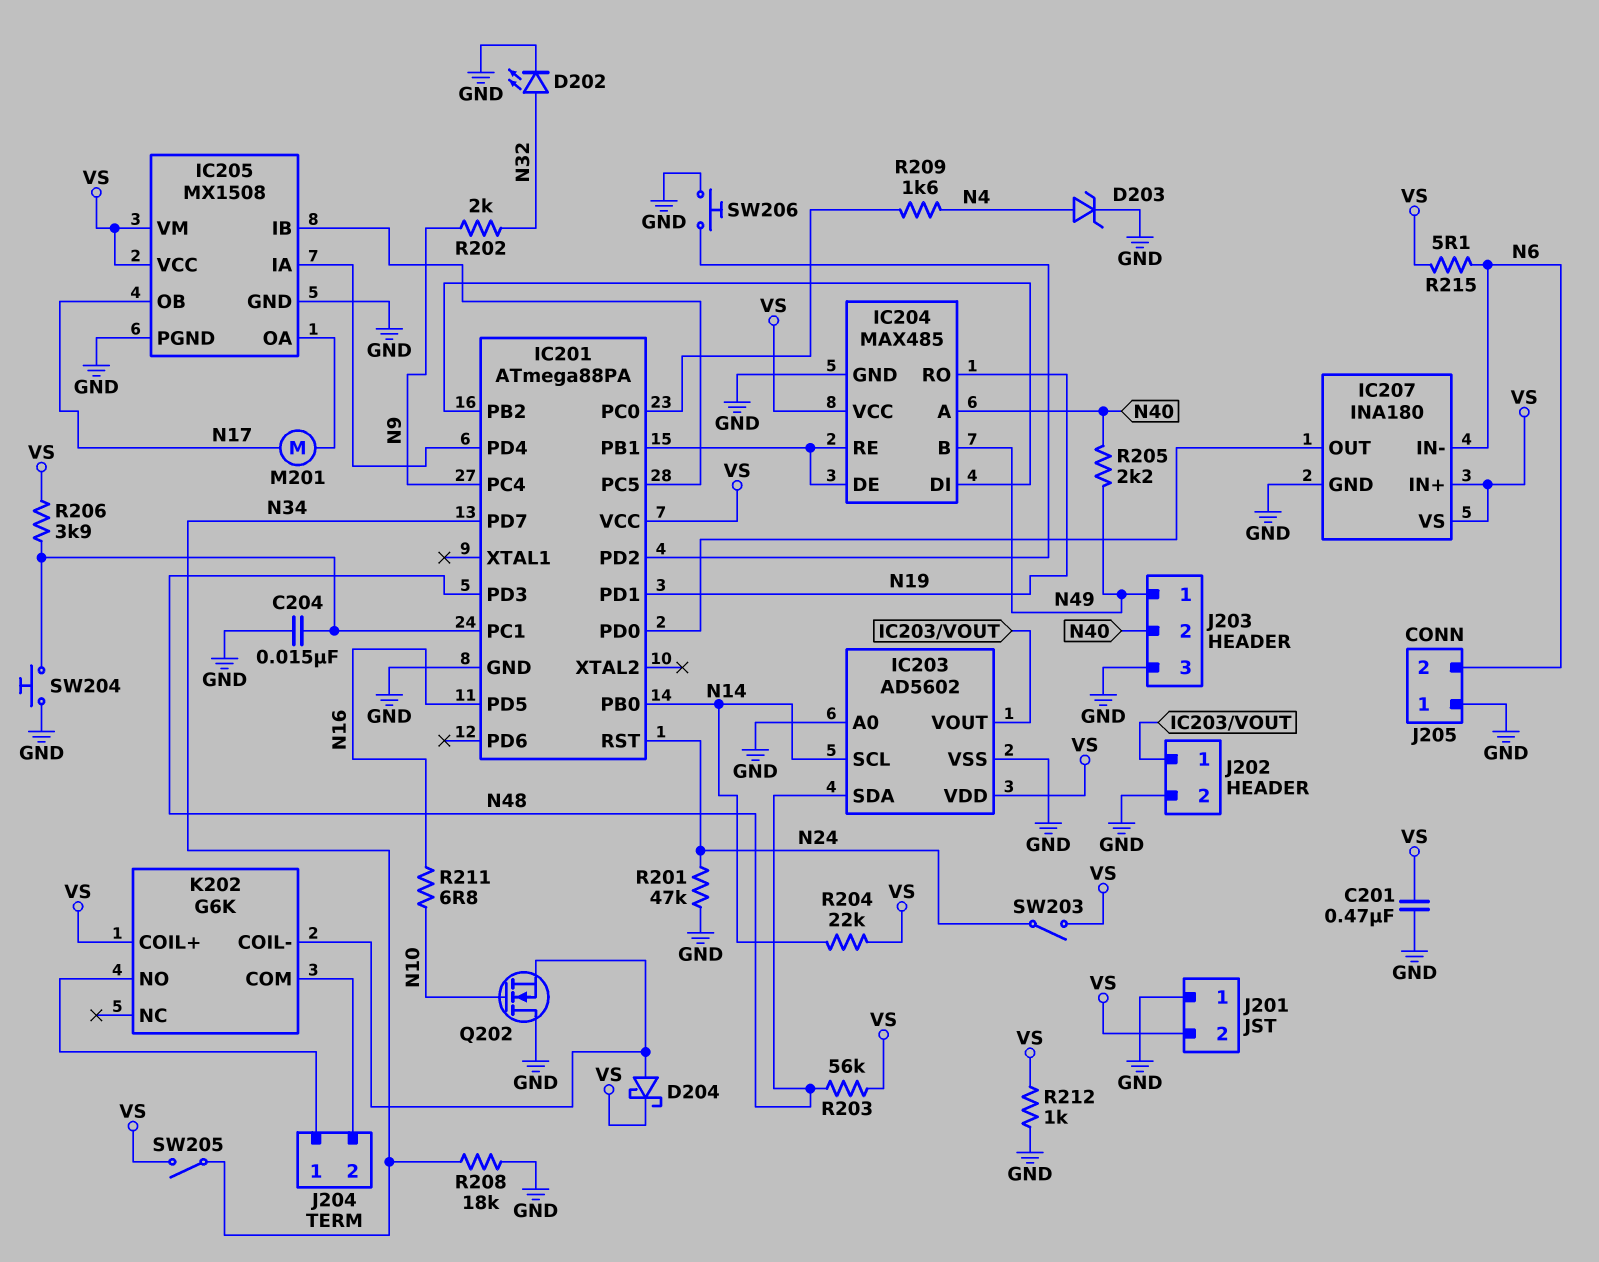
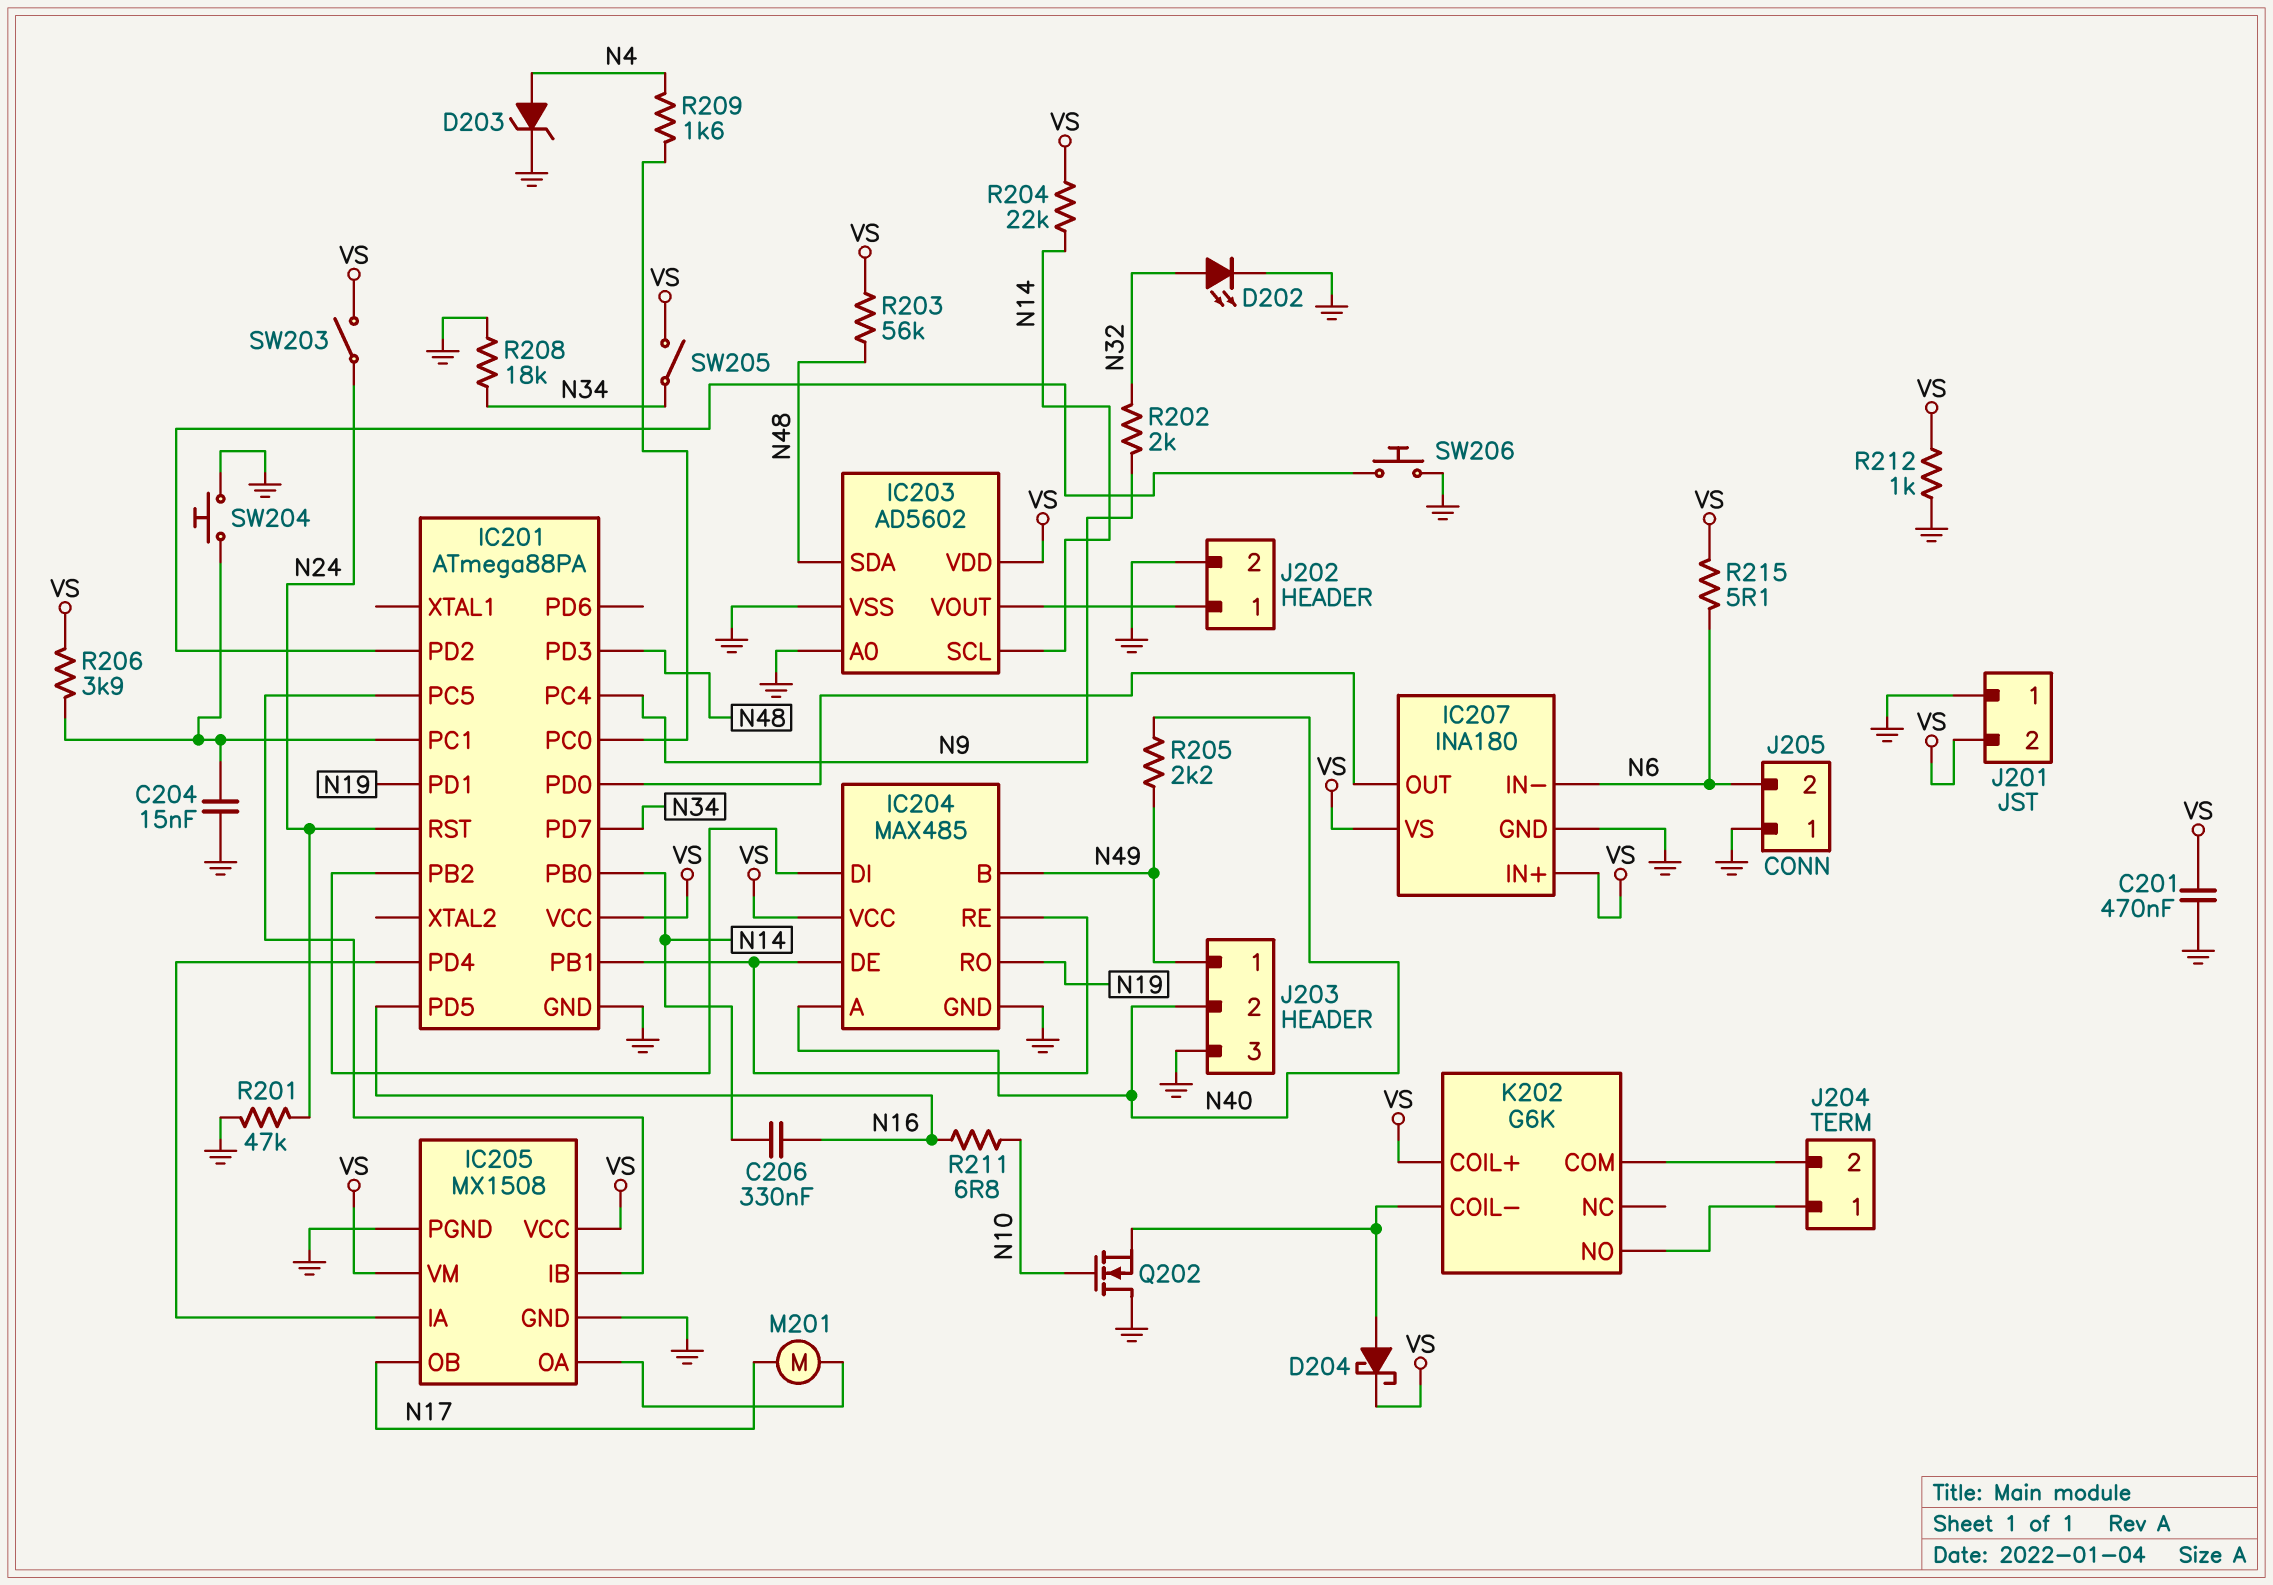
C206: none -> 330nF (N14, N16)

